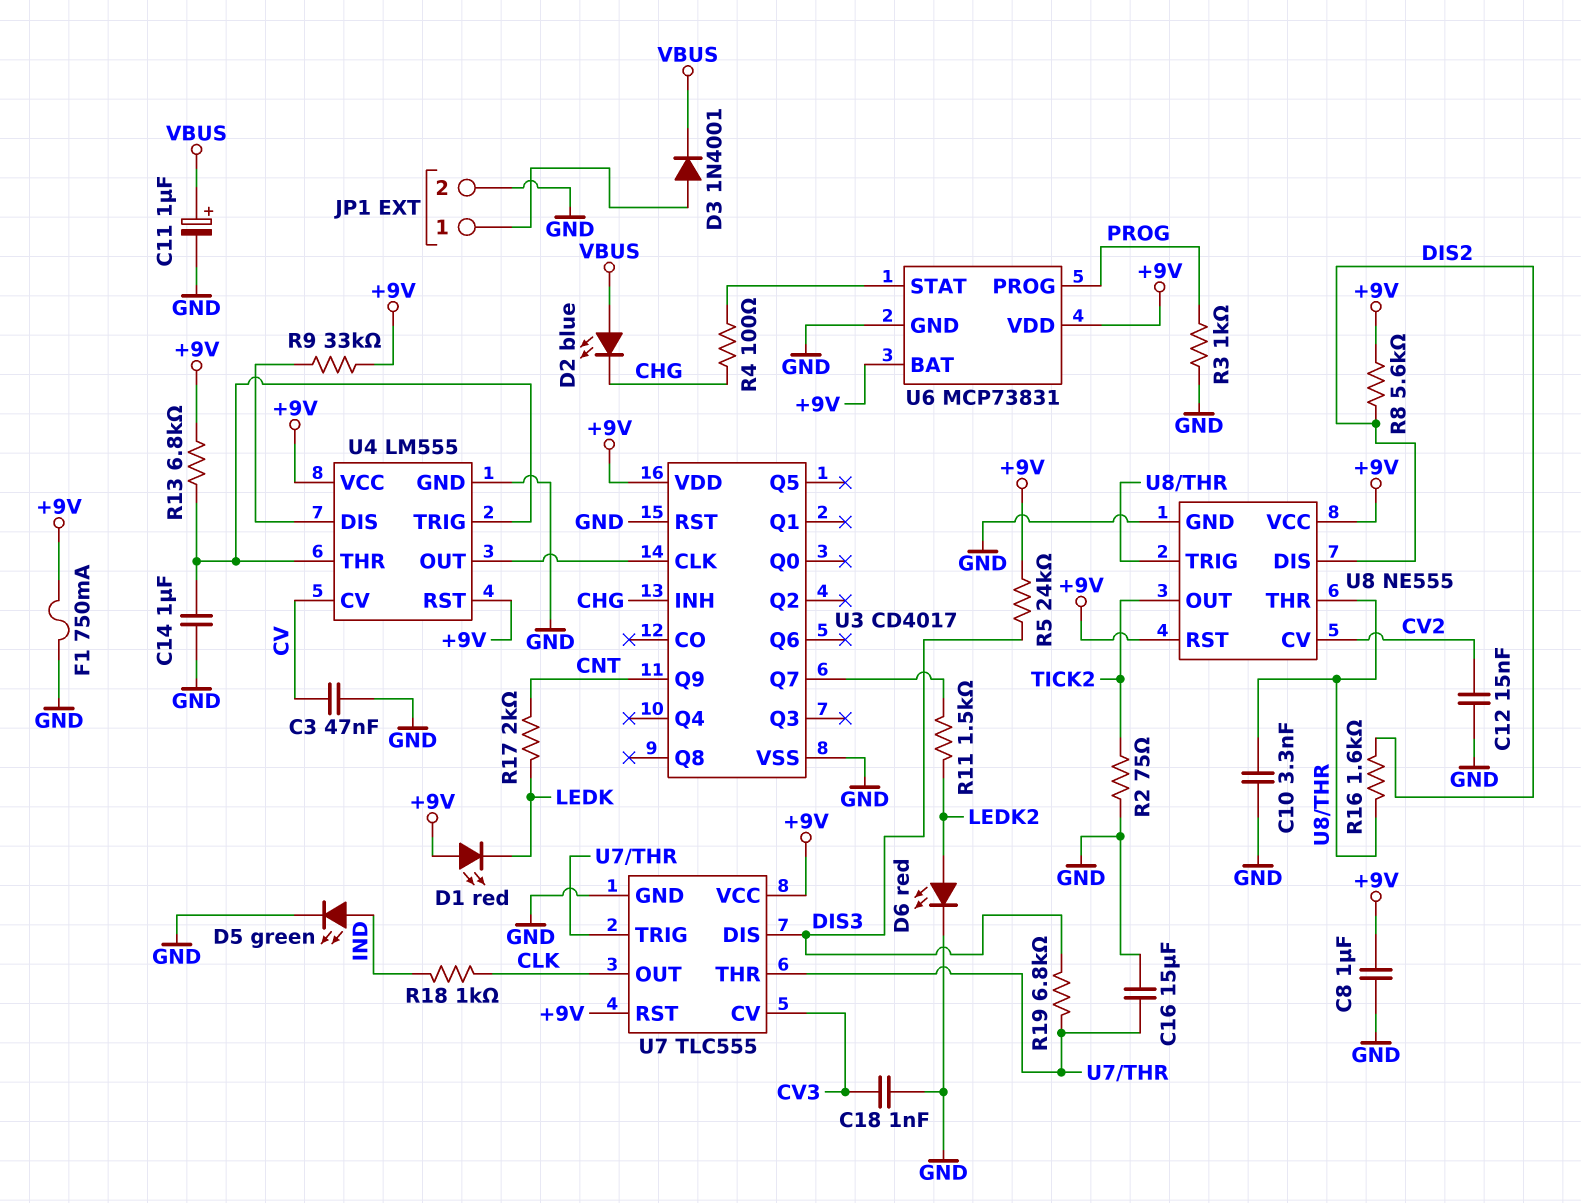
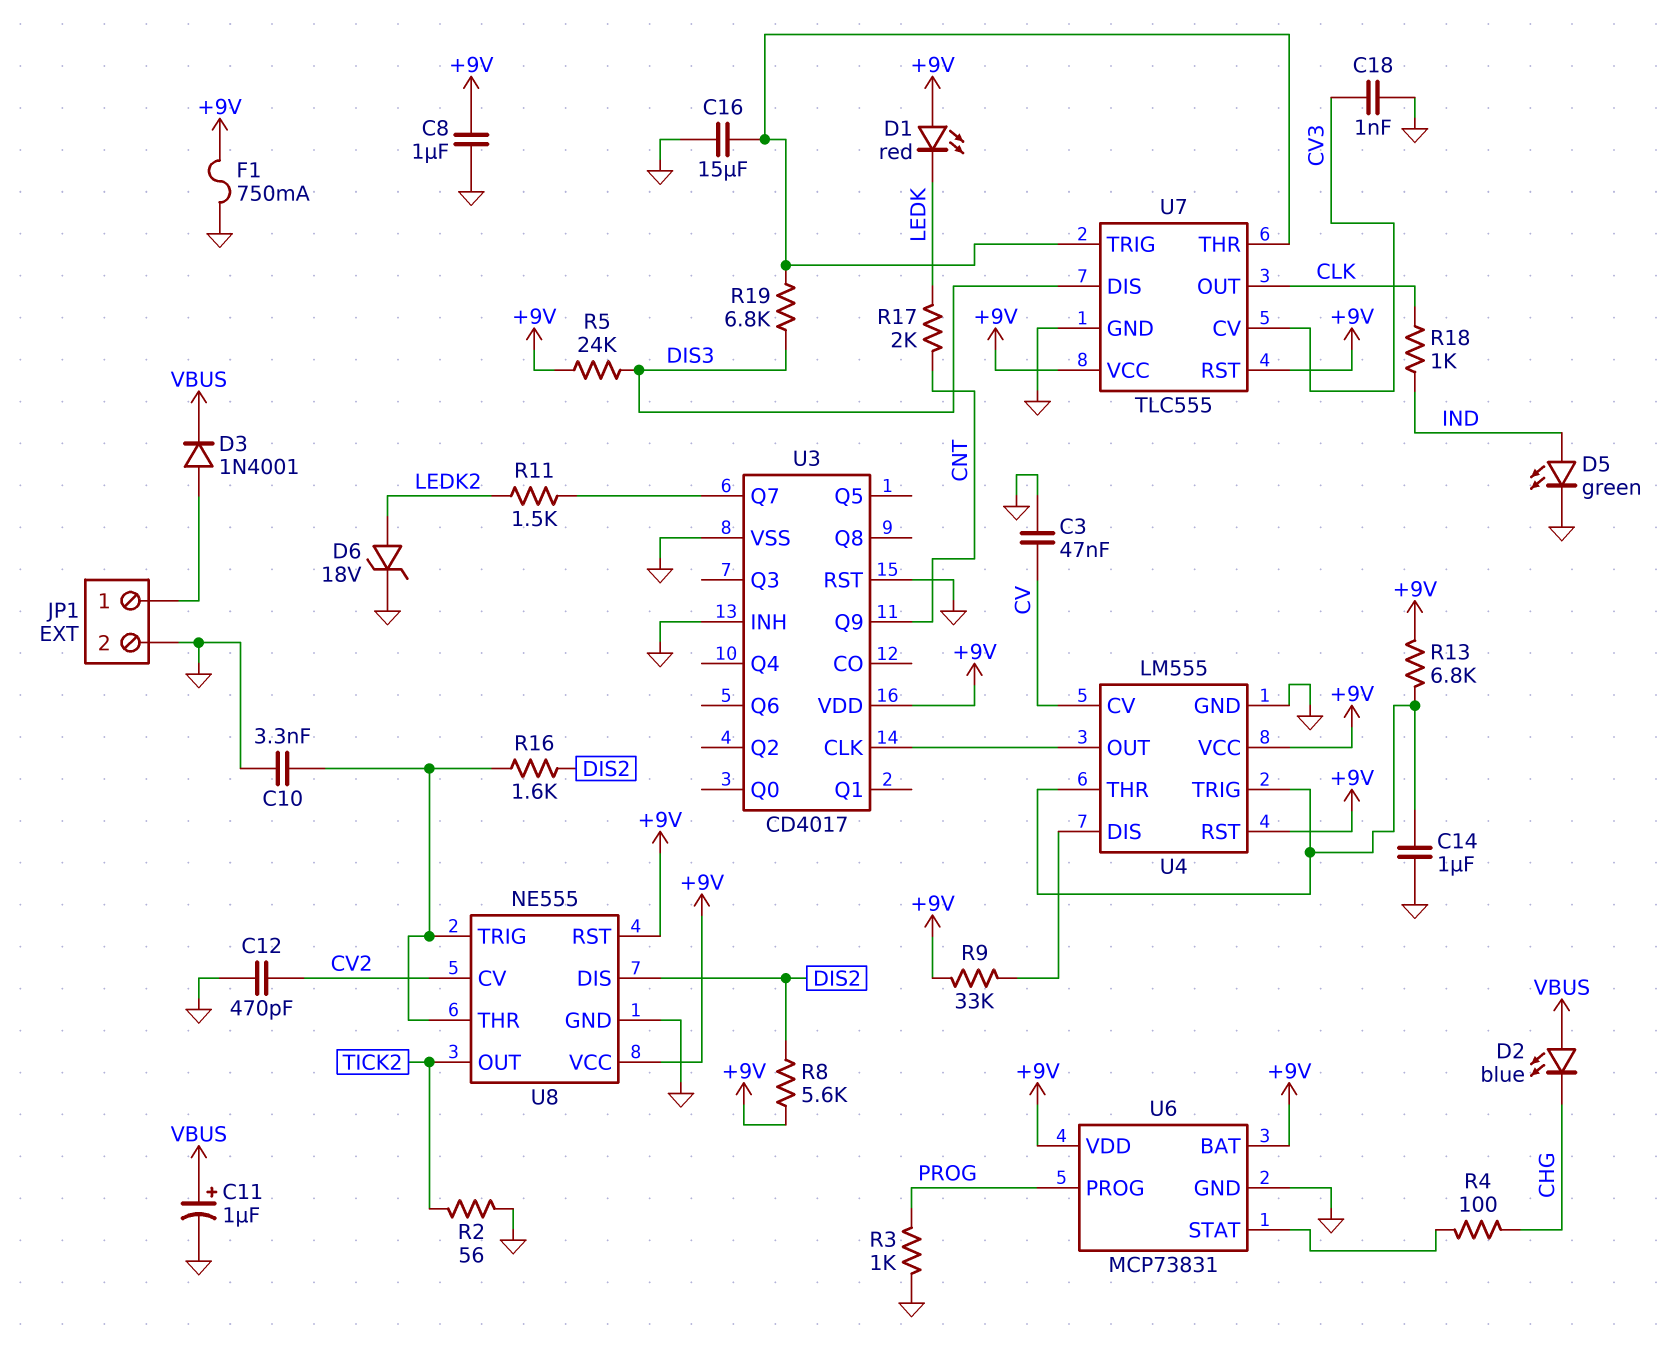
C12: 15nF (CV2, GND) -> 470pF (CV2, GND)
D6: LED red (A LEDK2, K GND) -> zener 18V (A LEDK2, K GND)
R2: 75 (GND, TICK2) -> 56 (GND, TICK2)
U3 pin INH: CHG -> GND

